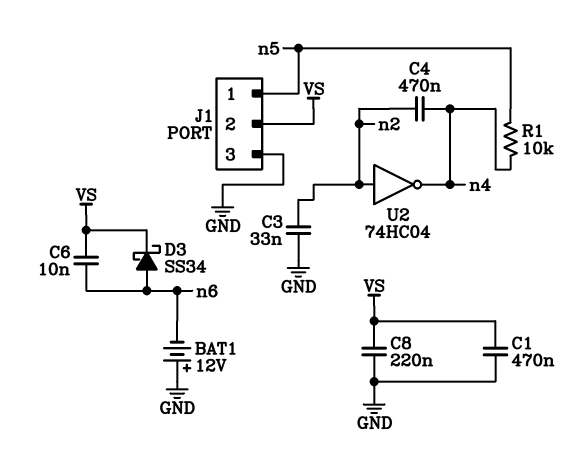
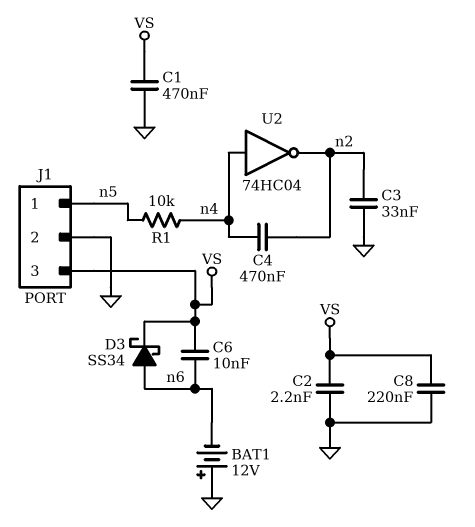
C2: none -> 2.2nF (GND, VS)
J1 pin 2: VS -> GND
J1 pin 3: GND -> VS
U2: NOT 74HC04 (in n2, out n4) -> NOT 74HC04 (in n4, out n2)

